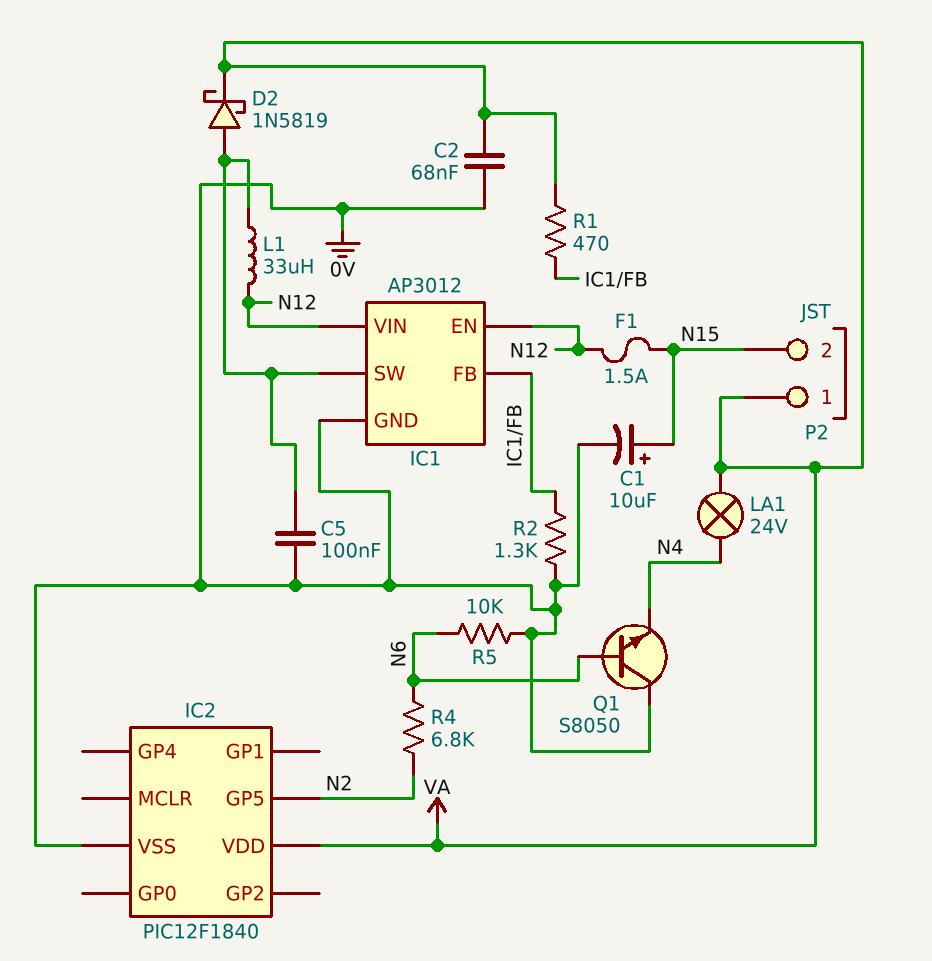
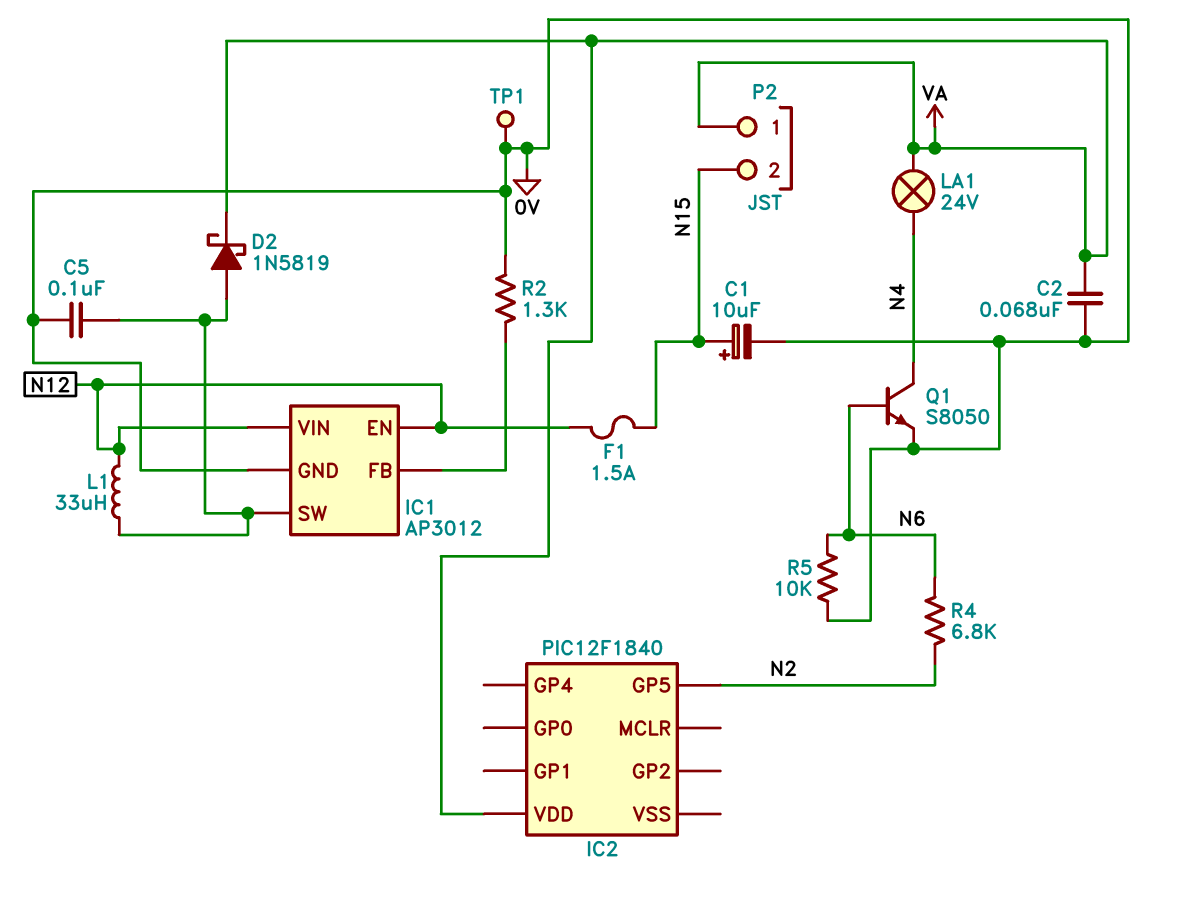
IC2 pin VSS: 0V -> none
Q1: NPN S8050 (B N6, C 0V, E N4) -> NPN S8050 (B N6, C N4, E 0V)
R1: 470 (IC1/FB, VA) -> none
TP1: none -> test point (0V)

